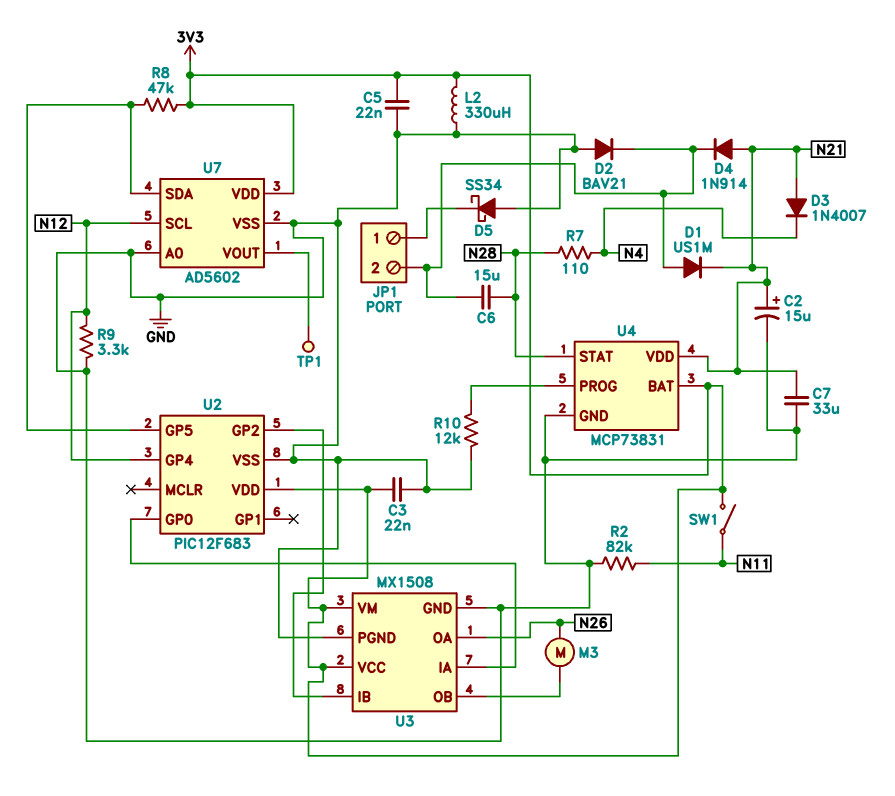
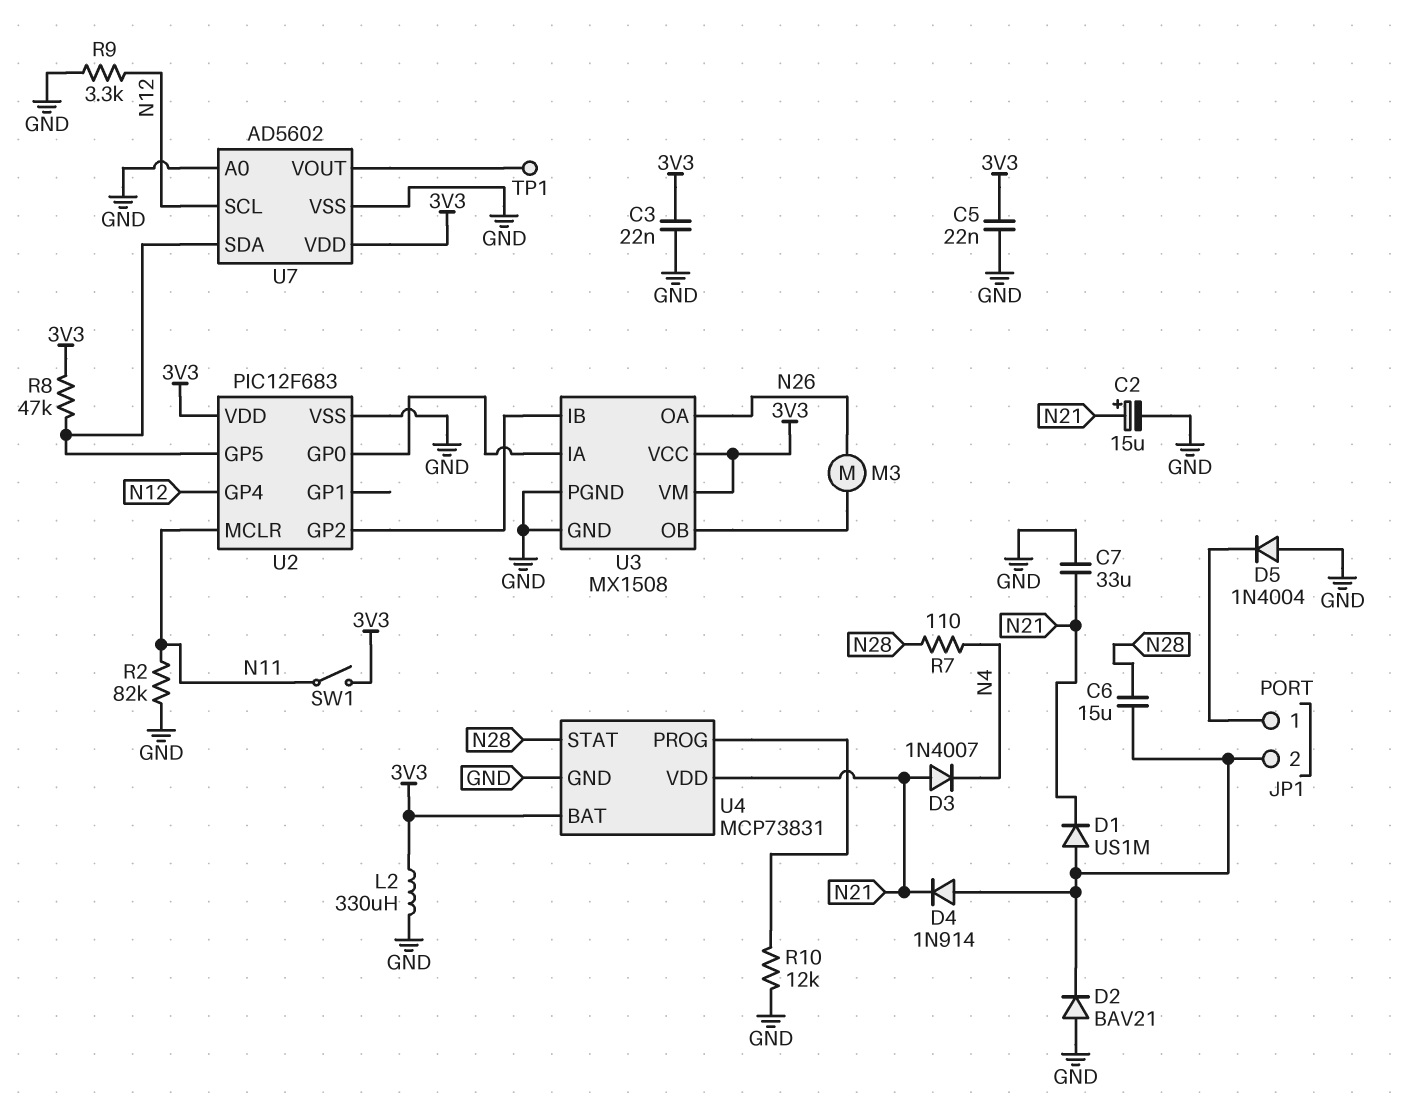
D4: diode 1N914 (A N21, K JP1/2) -> diode 1N914 (A JP1/2, K N21)
D5: schottky SS34 (A GND, K JP1/1) -> diode 1N4004 (A GND, K JP1/1)
U2 pin MCLR: none -> N11

